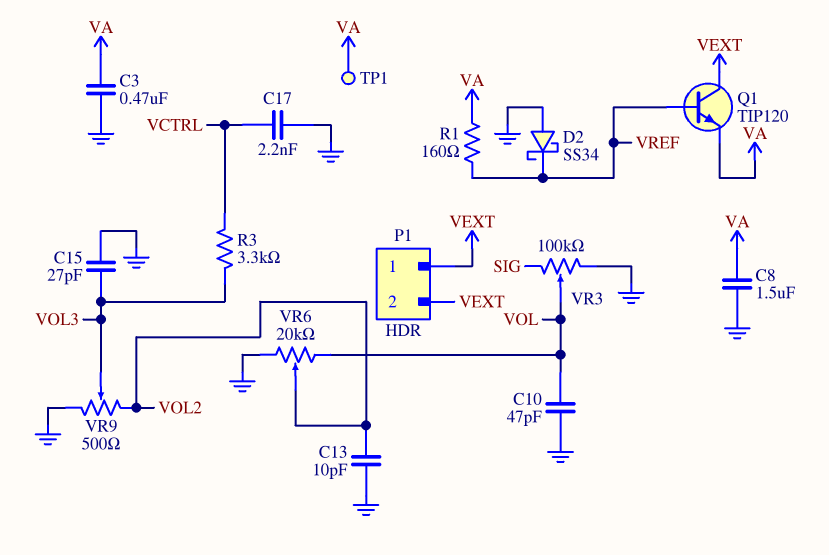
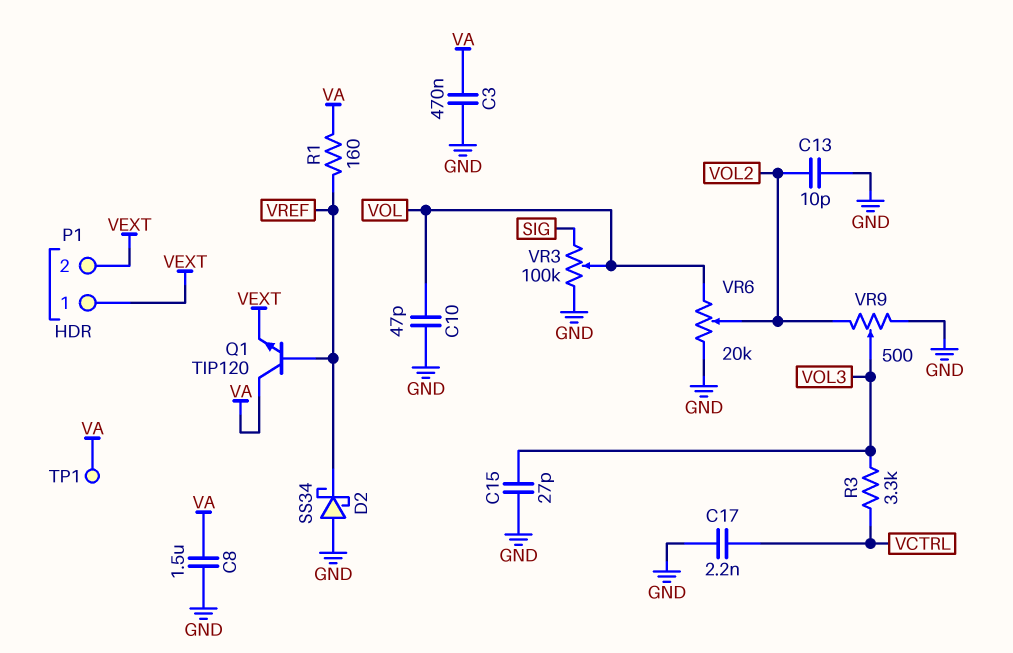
Q1: NPN TIP120 (B VREF, C VEXT, E VA) -> NPN TIP120 (B VREF, C VA, E VEXT)

